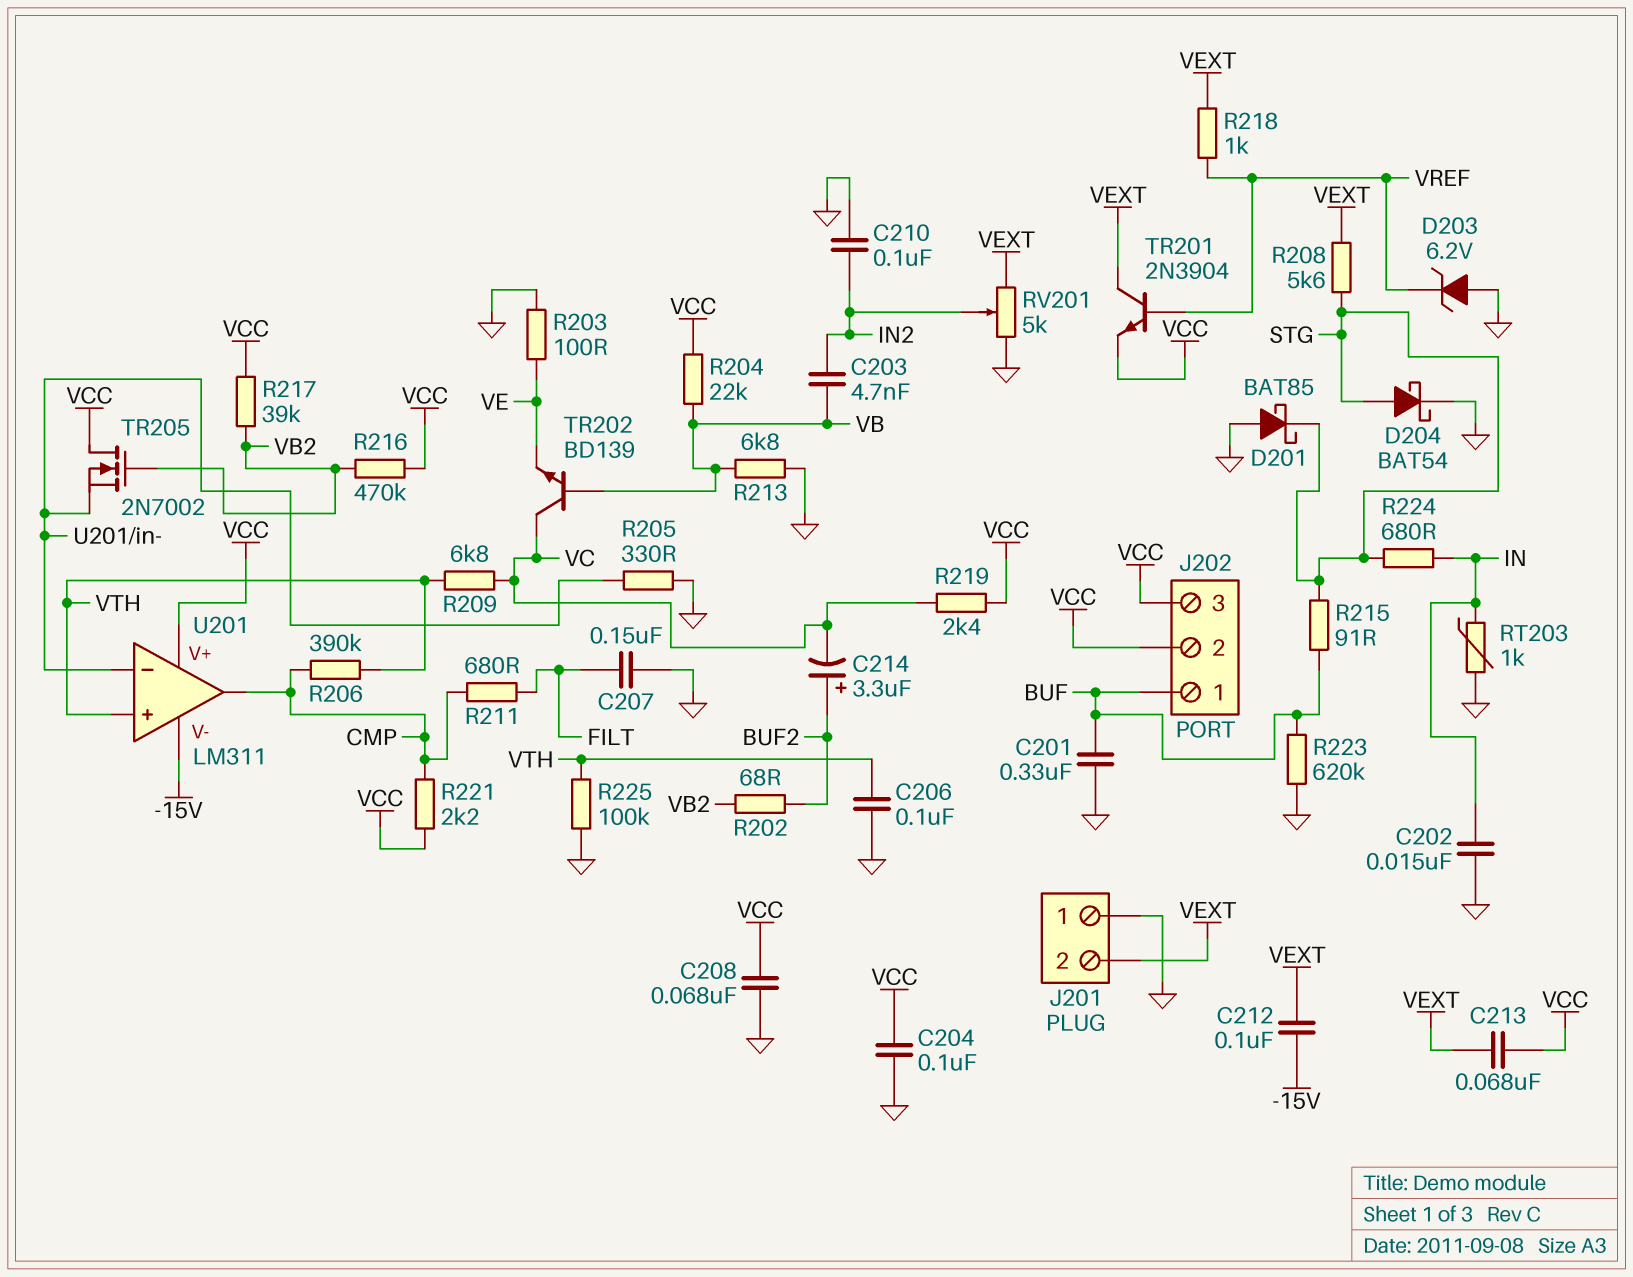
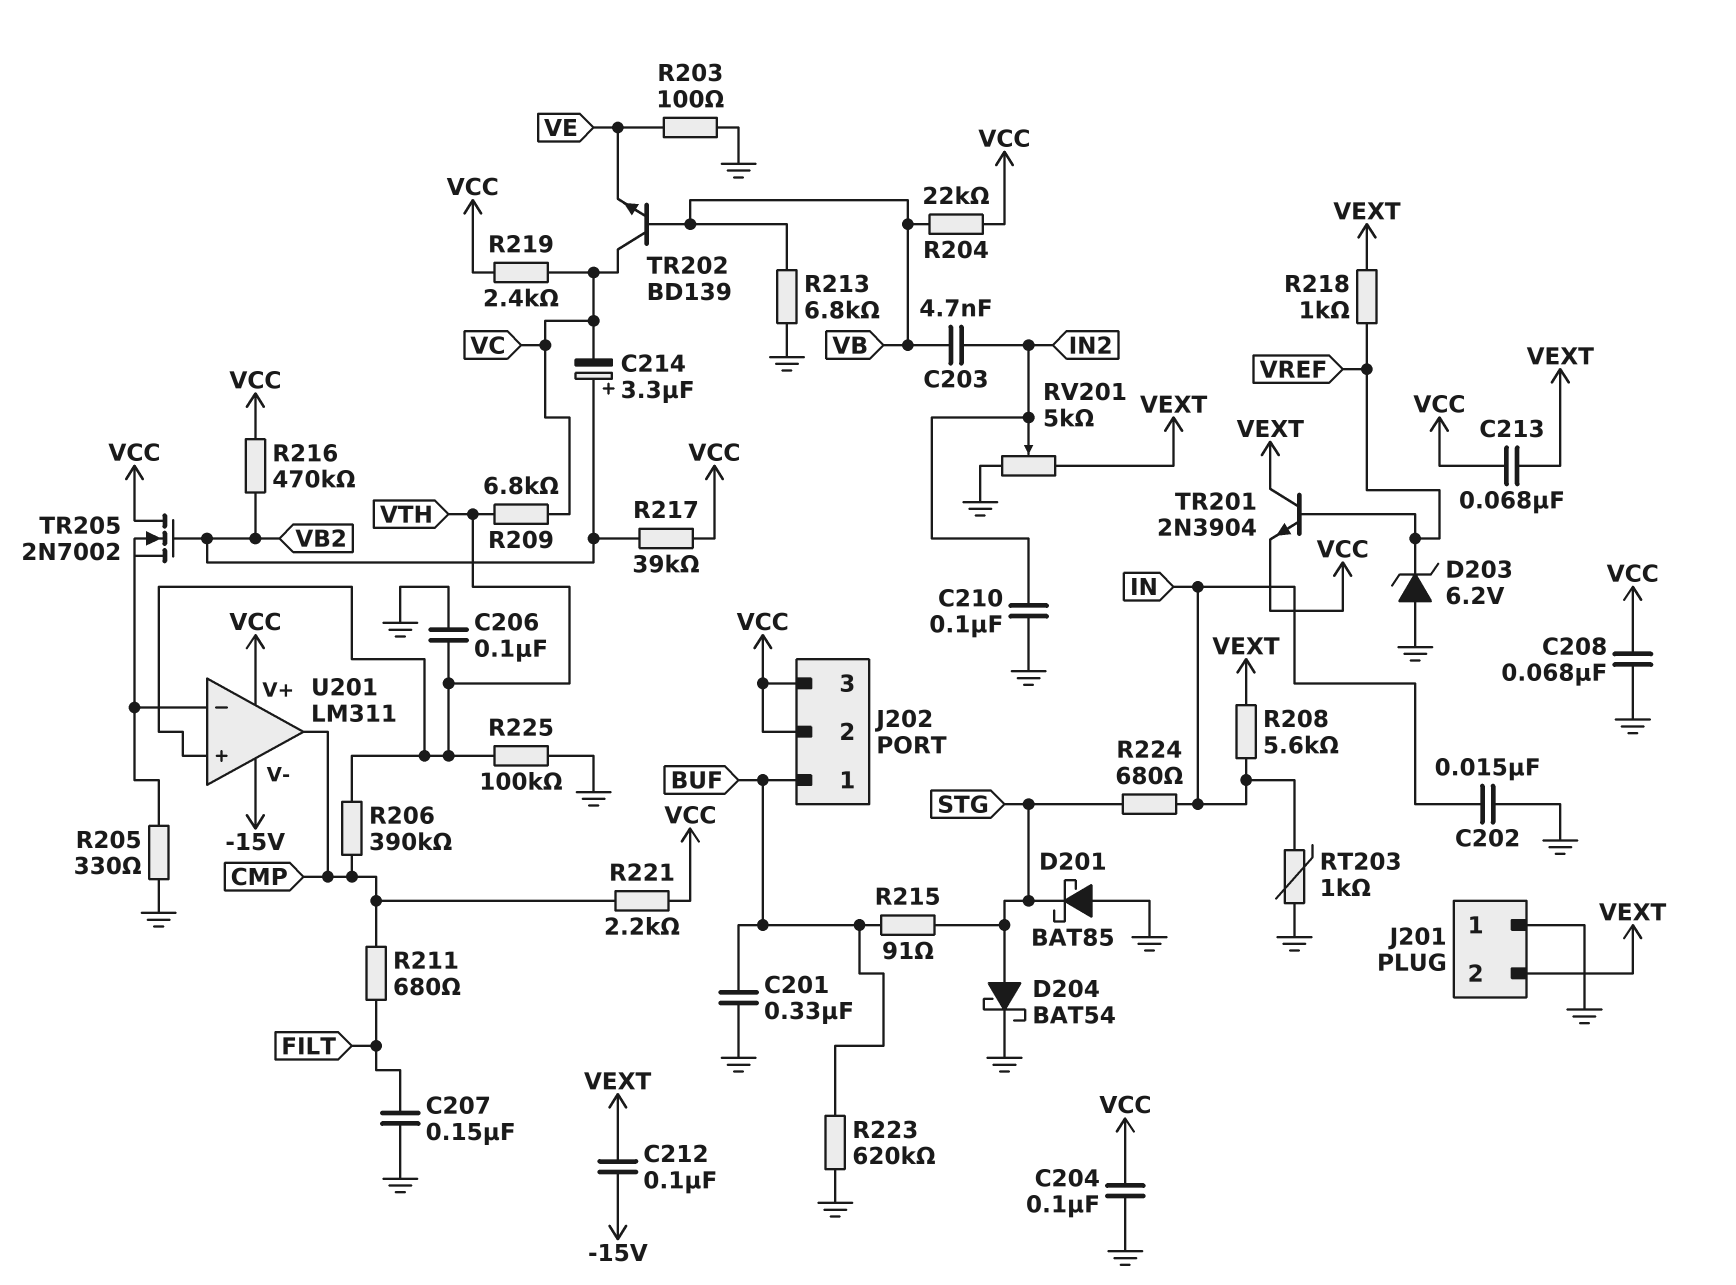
C214: 3.3uF (plus BUF2, minus VC) -> 3.3uF (plus VB2, minus VC)
R202: 68 (BUF2, VB2) -> none
R208: 5.6k (STG, VEXT) -> 5.6k (IN, VEXT)

